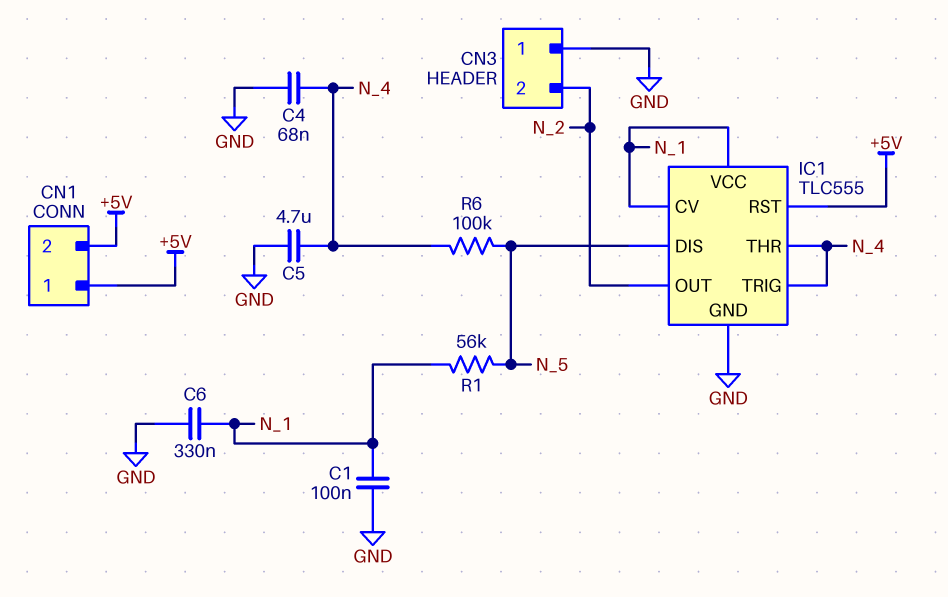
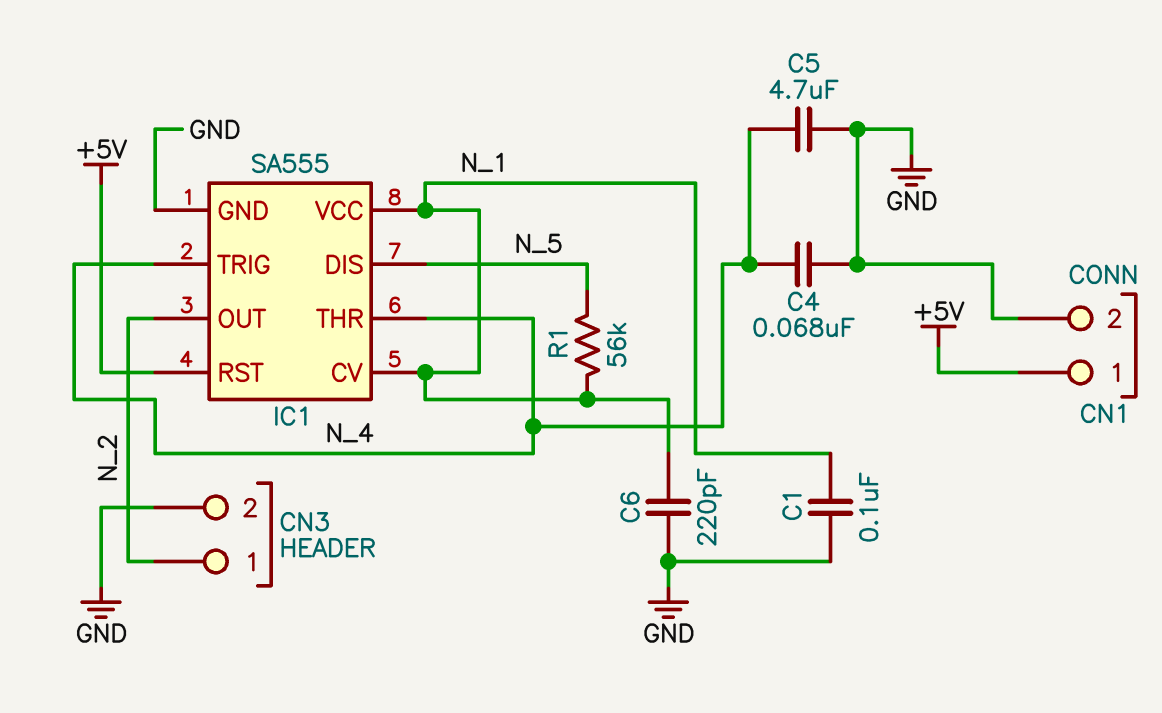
C6: 330nF (GND, N_1) -> 220pF (GND, N_1)
CN1 pin 2: +5V -> GND
CN3 pin 1: GND -> N_2
CN3 pin 2: N_2 -> GND
IC1: TLC555 -> SA555
R6: 100k (N_4, N_5) -> none

